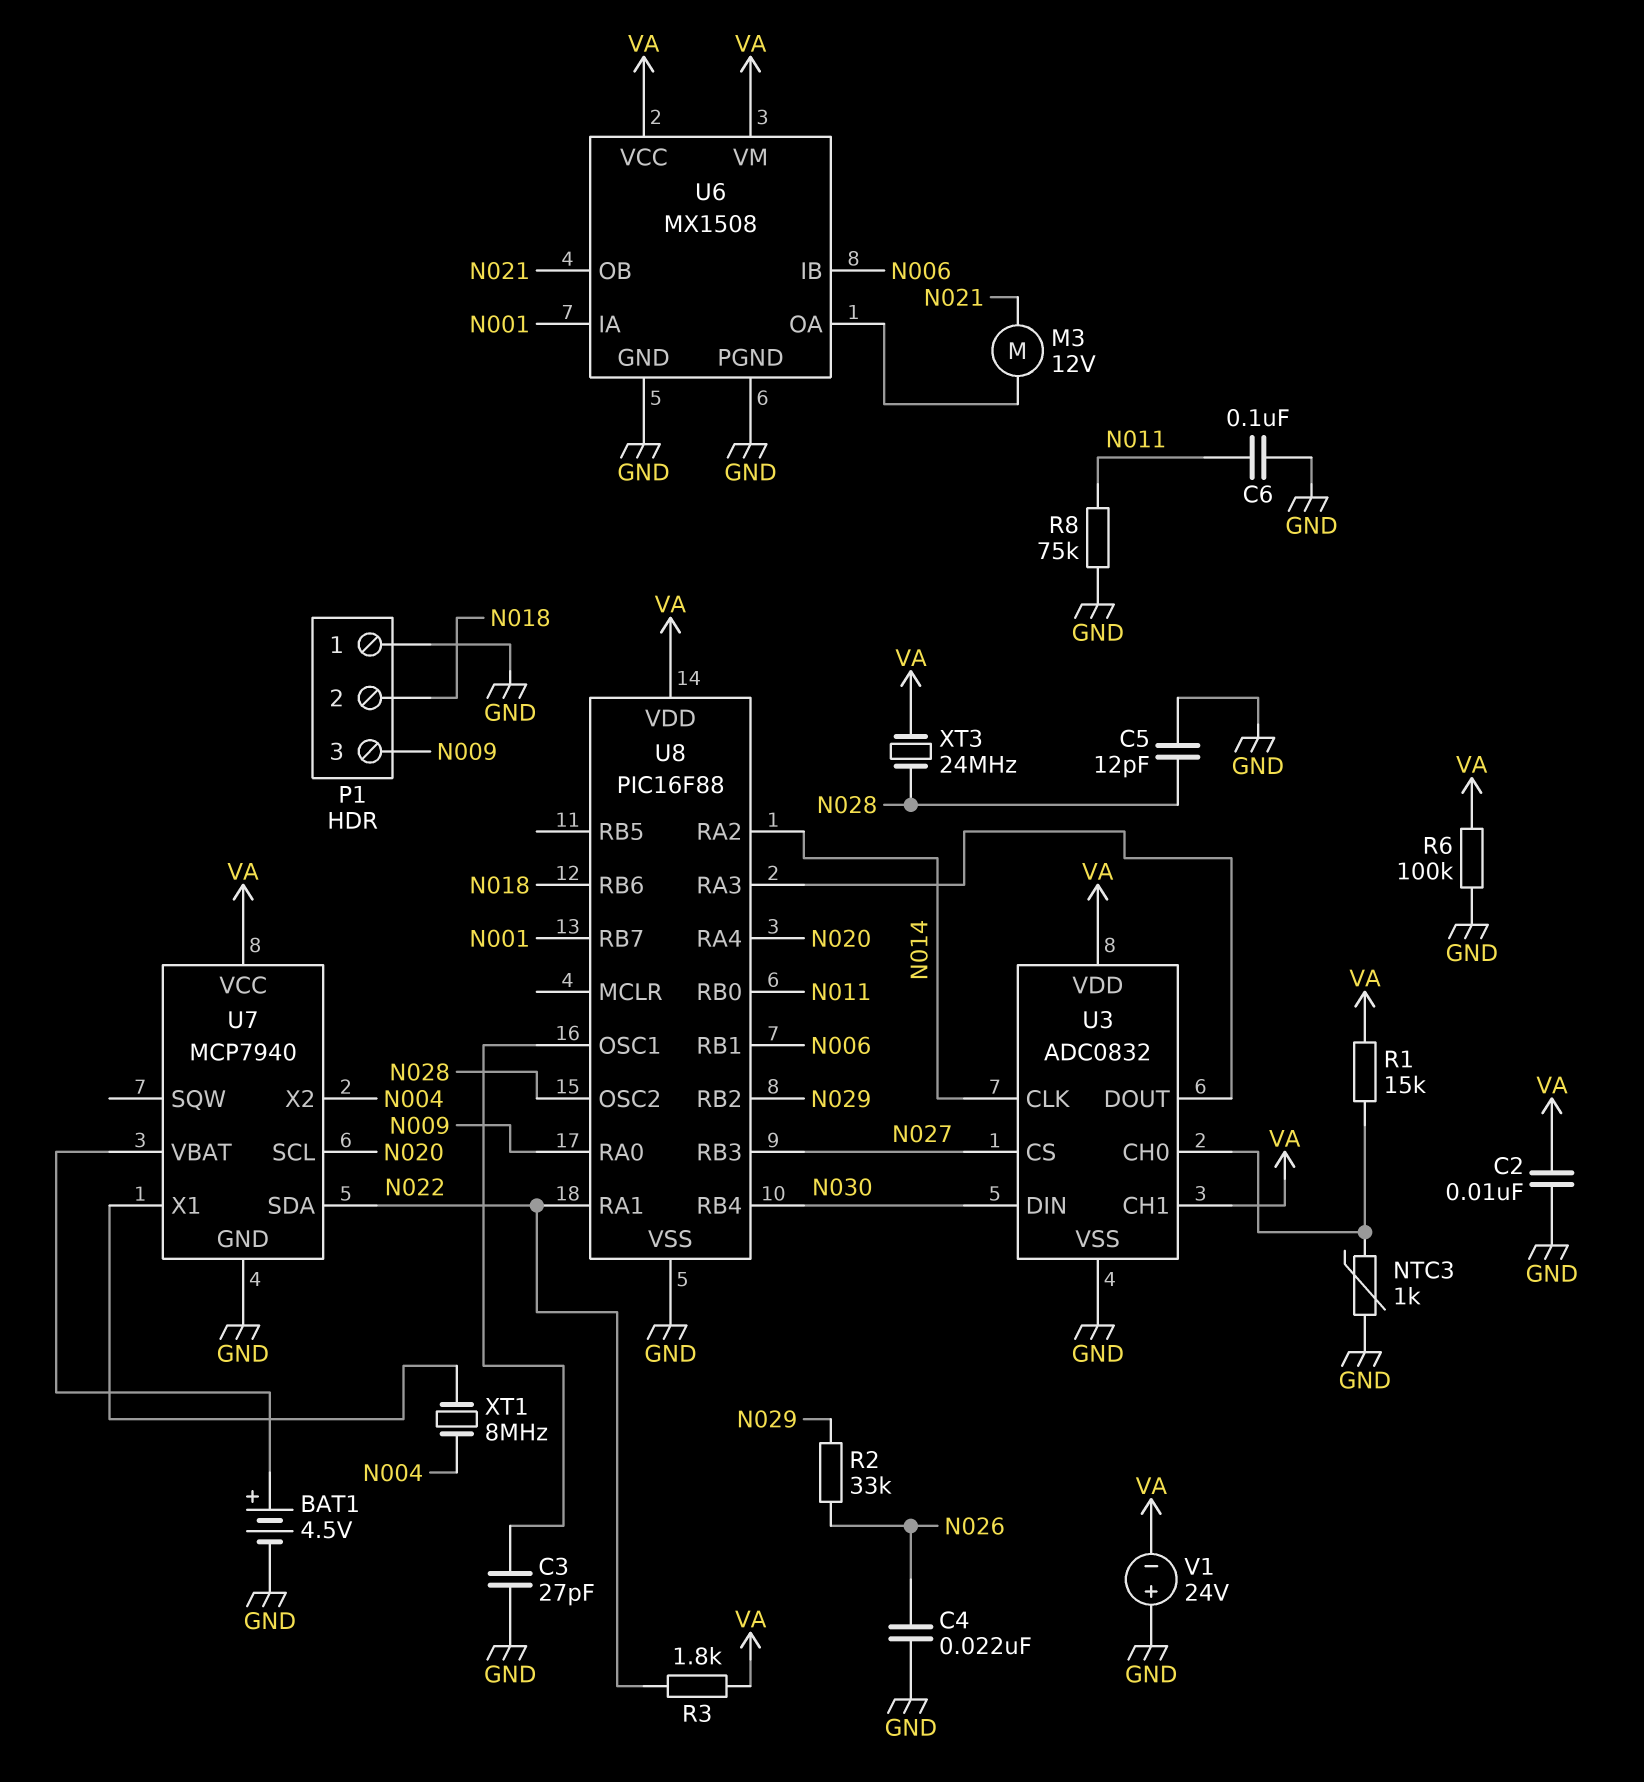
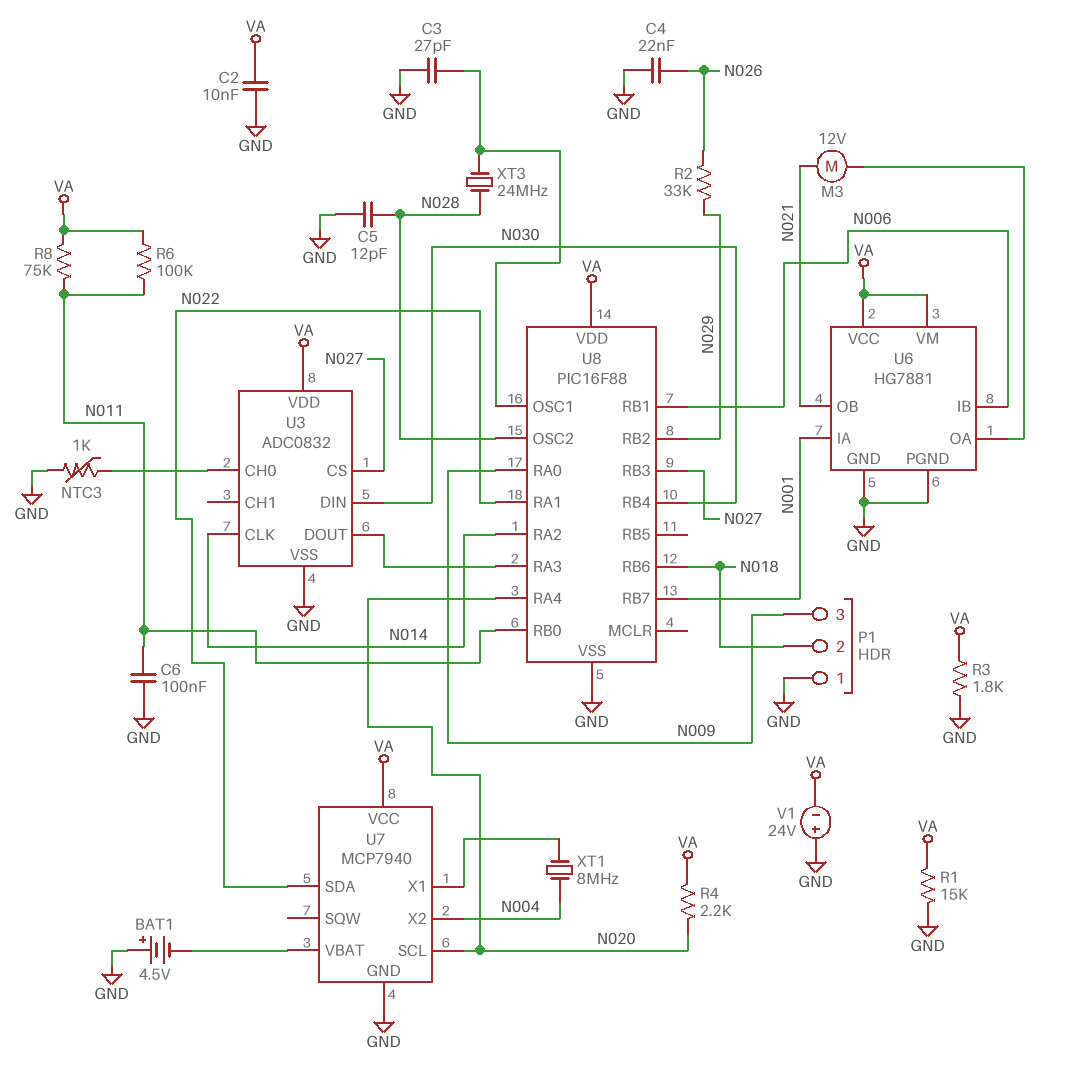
BAT1: 4.5V (plus U7/VBAT, minus GND) -> 4.5V (plus GND, minus U7/VBAT)
R1: 15k (U3/CH0, VA) -> 15k (GND, VA)
R3: 1.8k (N022, VA) -> 1.8k (GND, VA)
R4: none -> 2.2k (N020, VA)
R6: 100k (GND, VA) -> 100k (N011, VA)
R8: 75k (GND, N011) -> 75k (N011, VA)
U3 pin CH1: VA -> none
U6: MX1508 -> HG7881
XT3: 24MHz (N028, VA) -> 24MHz (N028, U8/OSC1)

